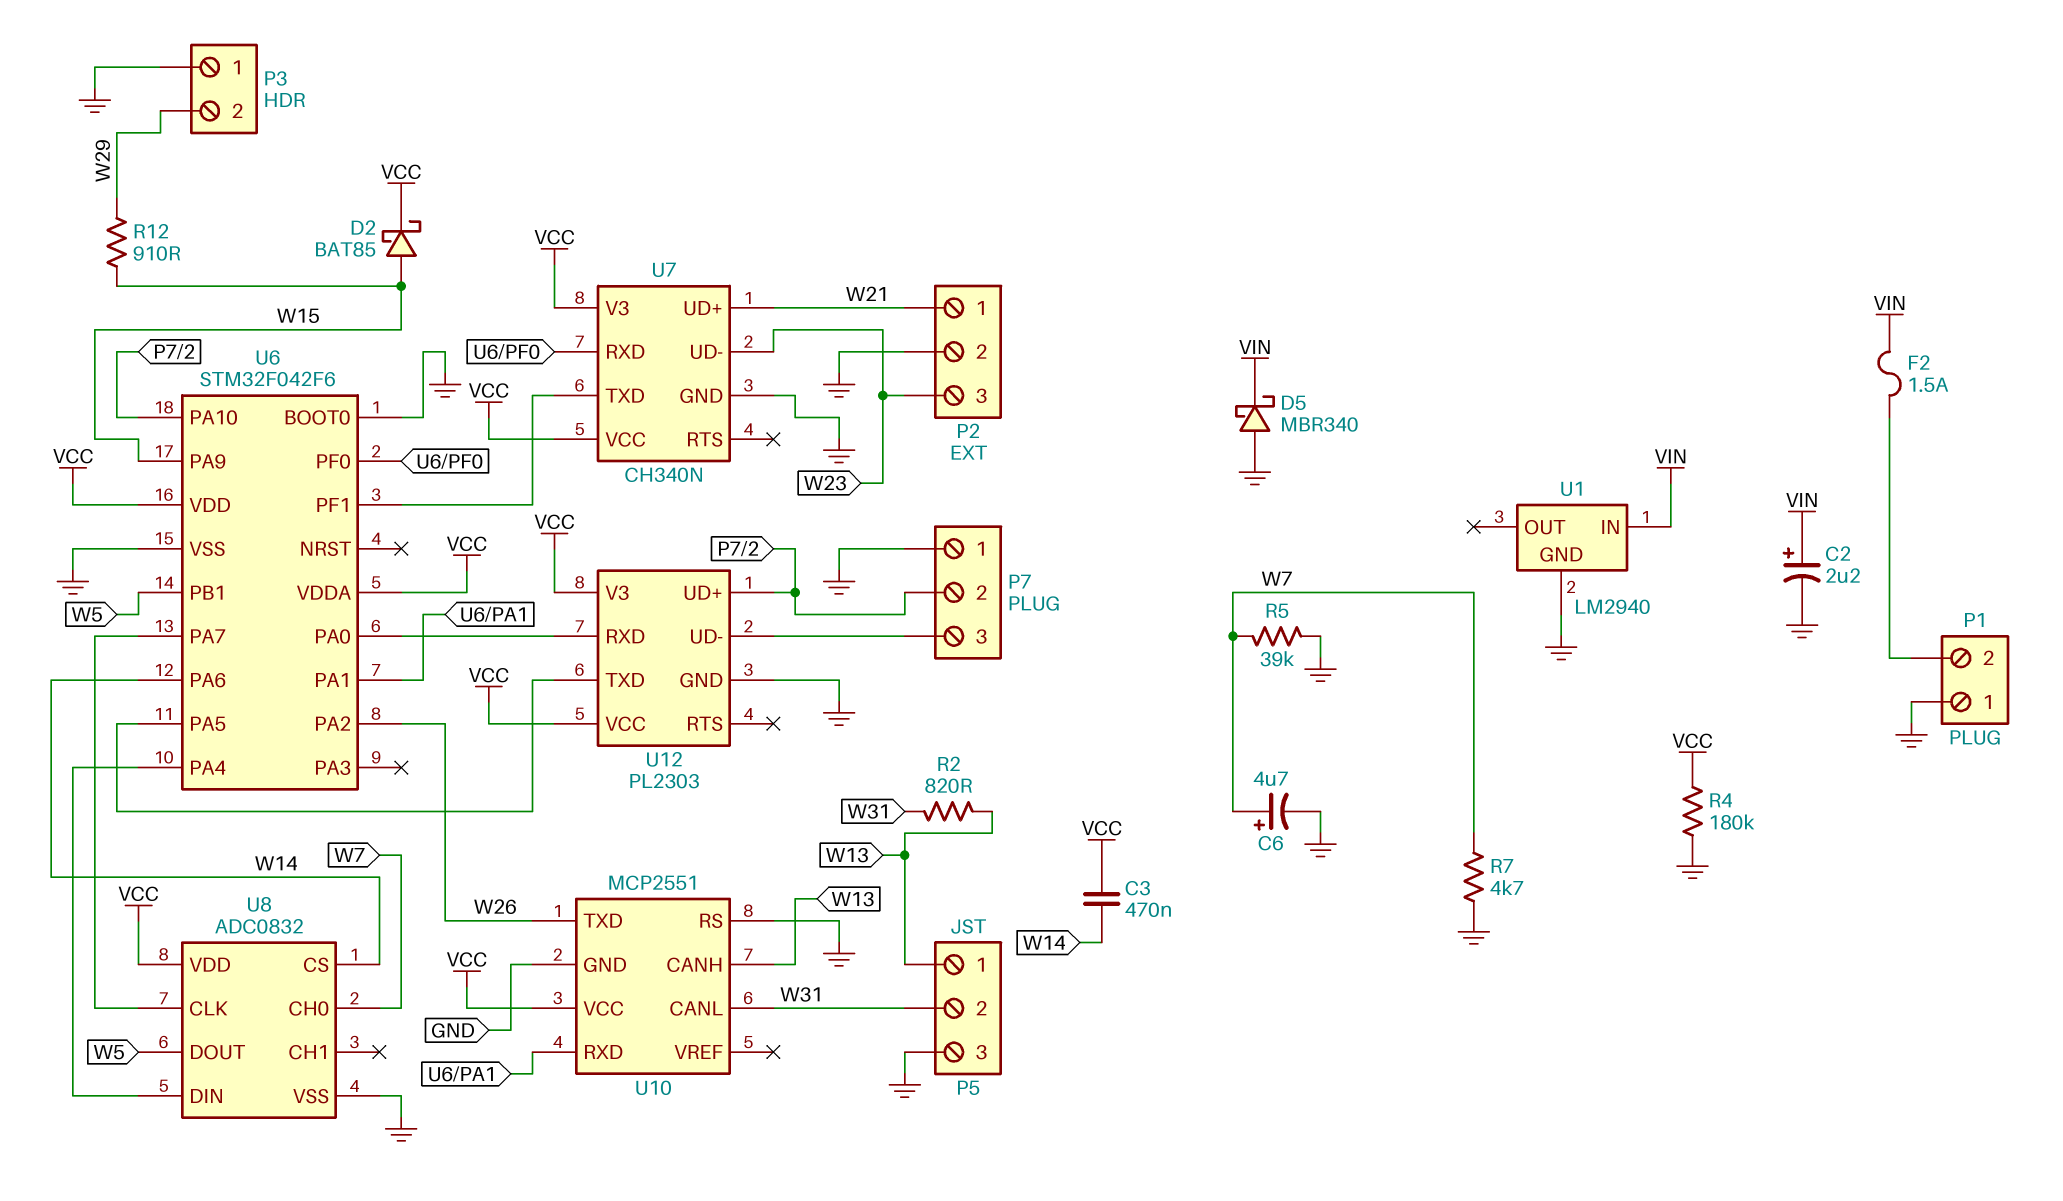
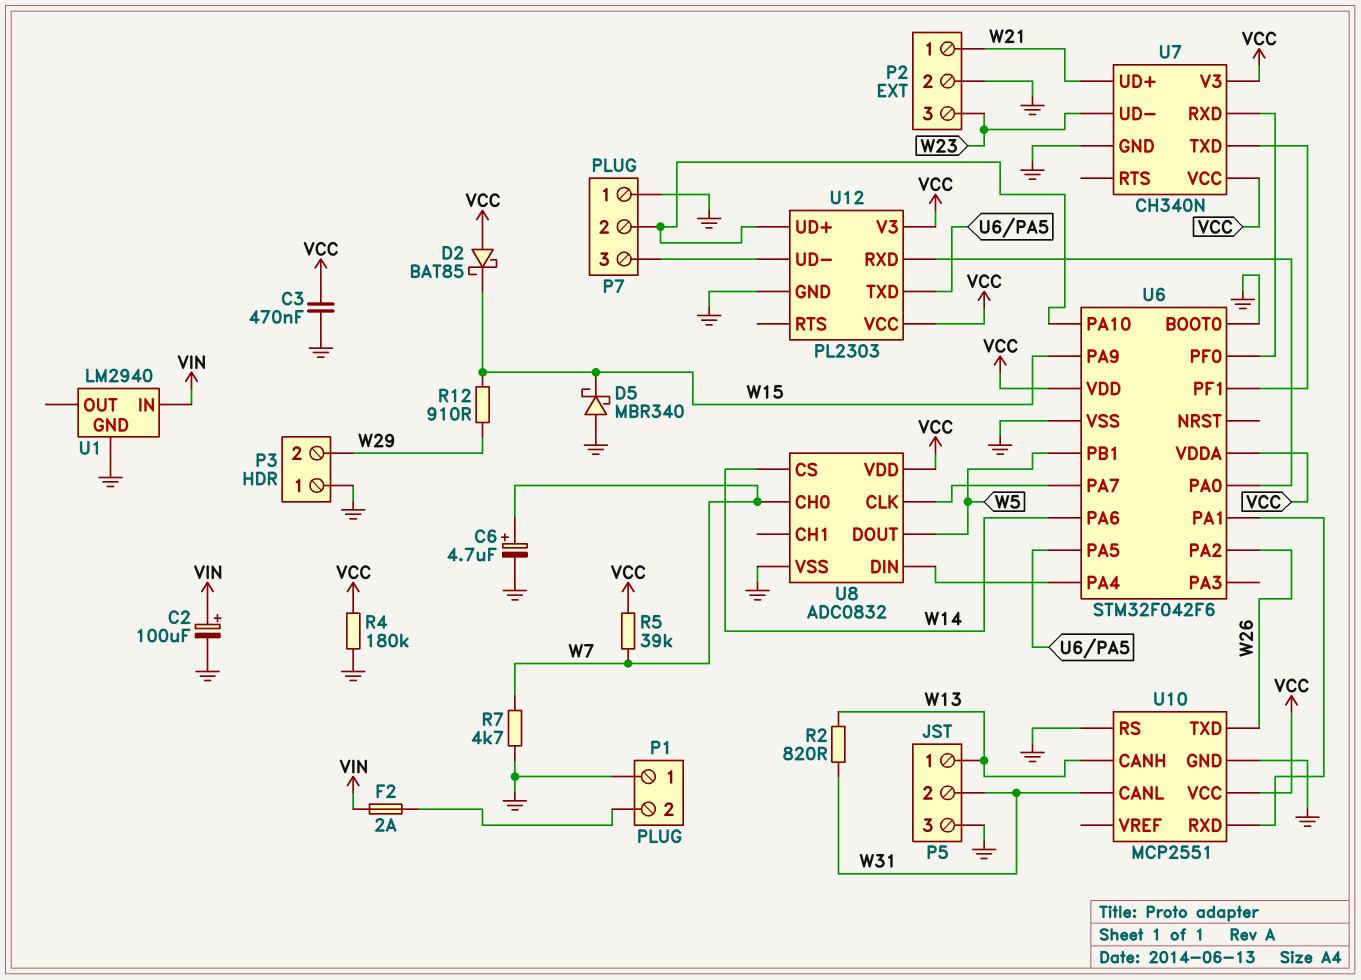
C2: 2.2uF (plus VIN, minus GND) -> 100uF (plus VIN, minus GND)
C3: 470nF (VCC, W14) -> 470nF (GND, VCC)
D2: schottky BAT85 (A W15, K VCC) -> schottky BAT85 (A VCC, K W15)
D5: schottky MBR340 (A GND, K VIN) -> schottky MBR340 (A GND, K W15)
F2: 1.5A (P1/2, VIN) -> 2A (P1/2, VIN)
R5: 39k (GND, W7) -> 39k (VCC, W7)

